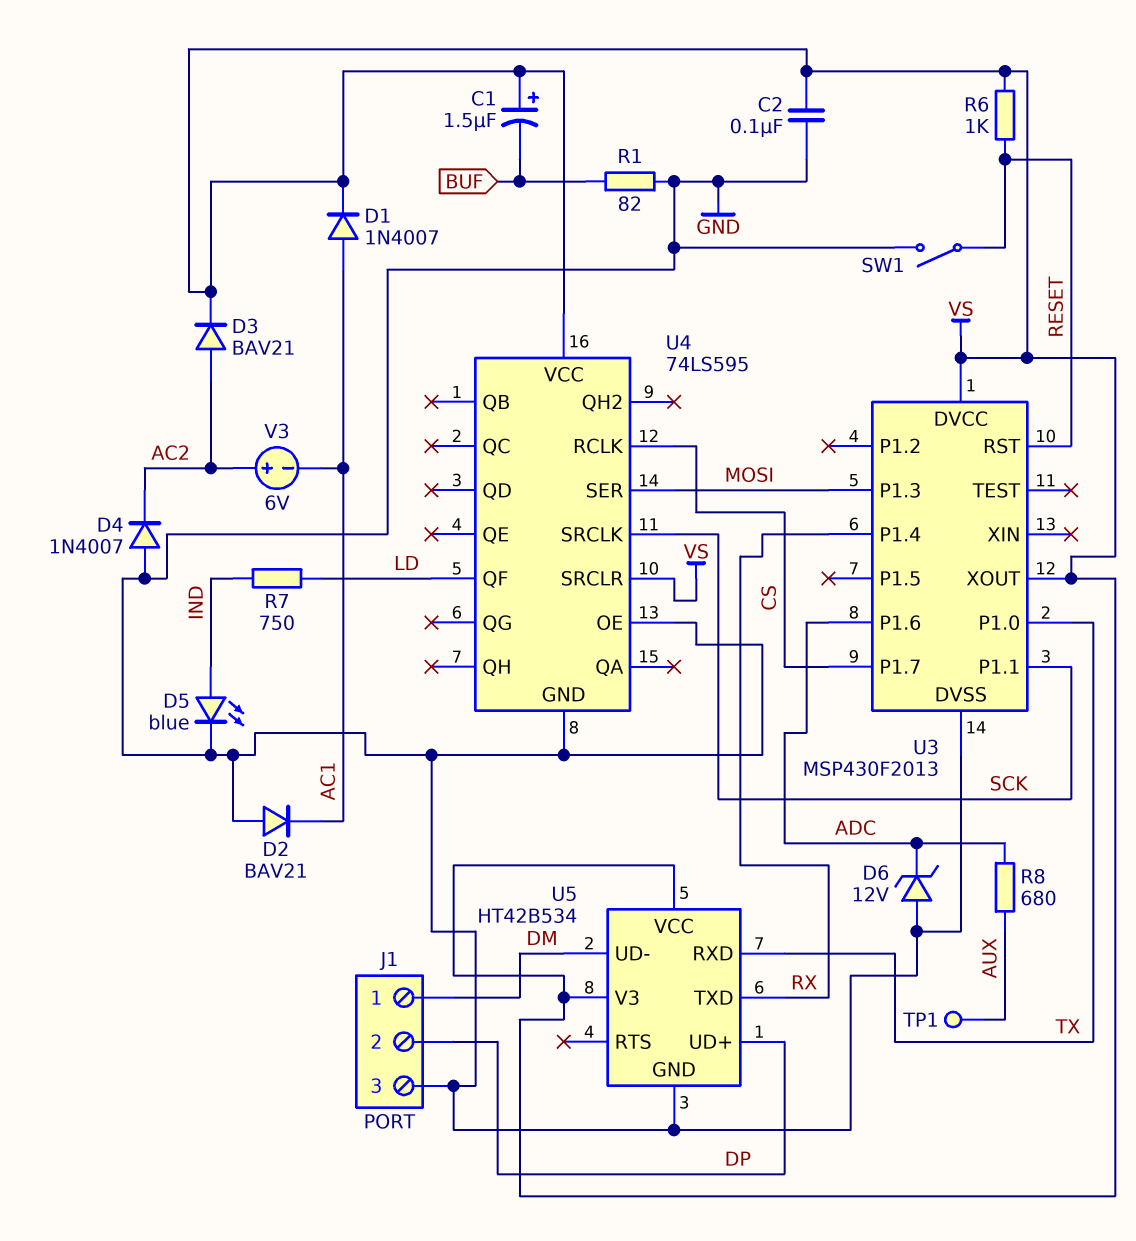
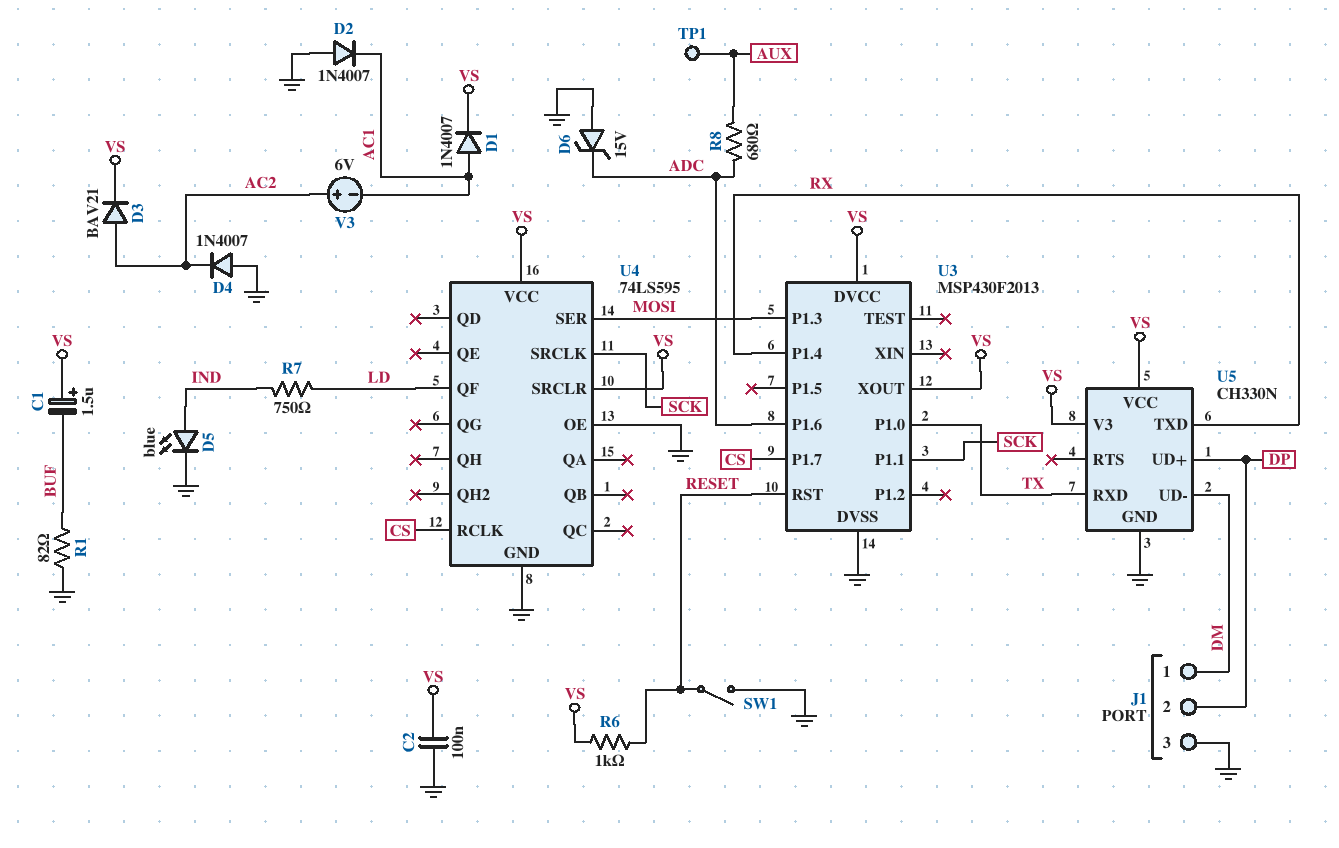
D2: diode BAV21 (A GND, K AC1) -> diode 1N4007 (A GND, K AC1)
D6: zener 12V (A GND, K ADC) -> zener 15V (A GND, K ADC)
U5: HT42B534 -> CH330N

